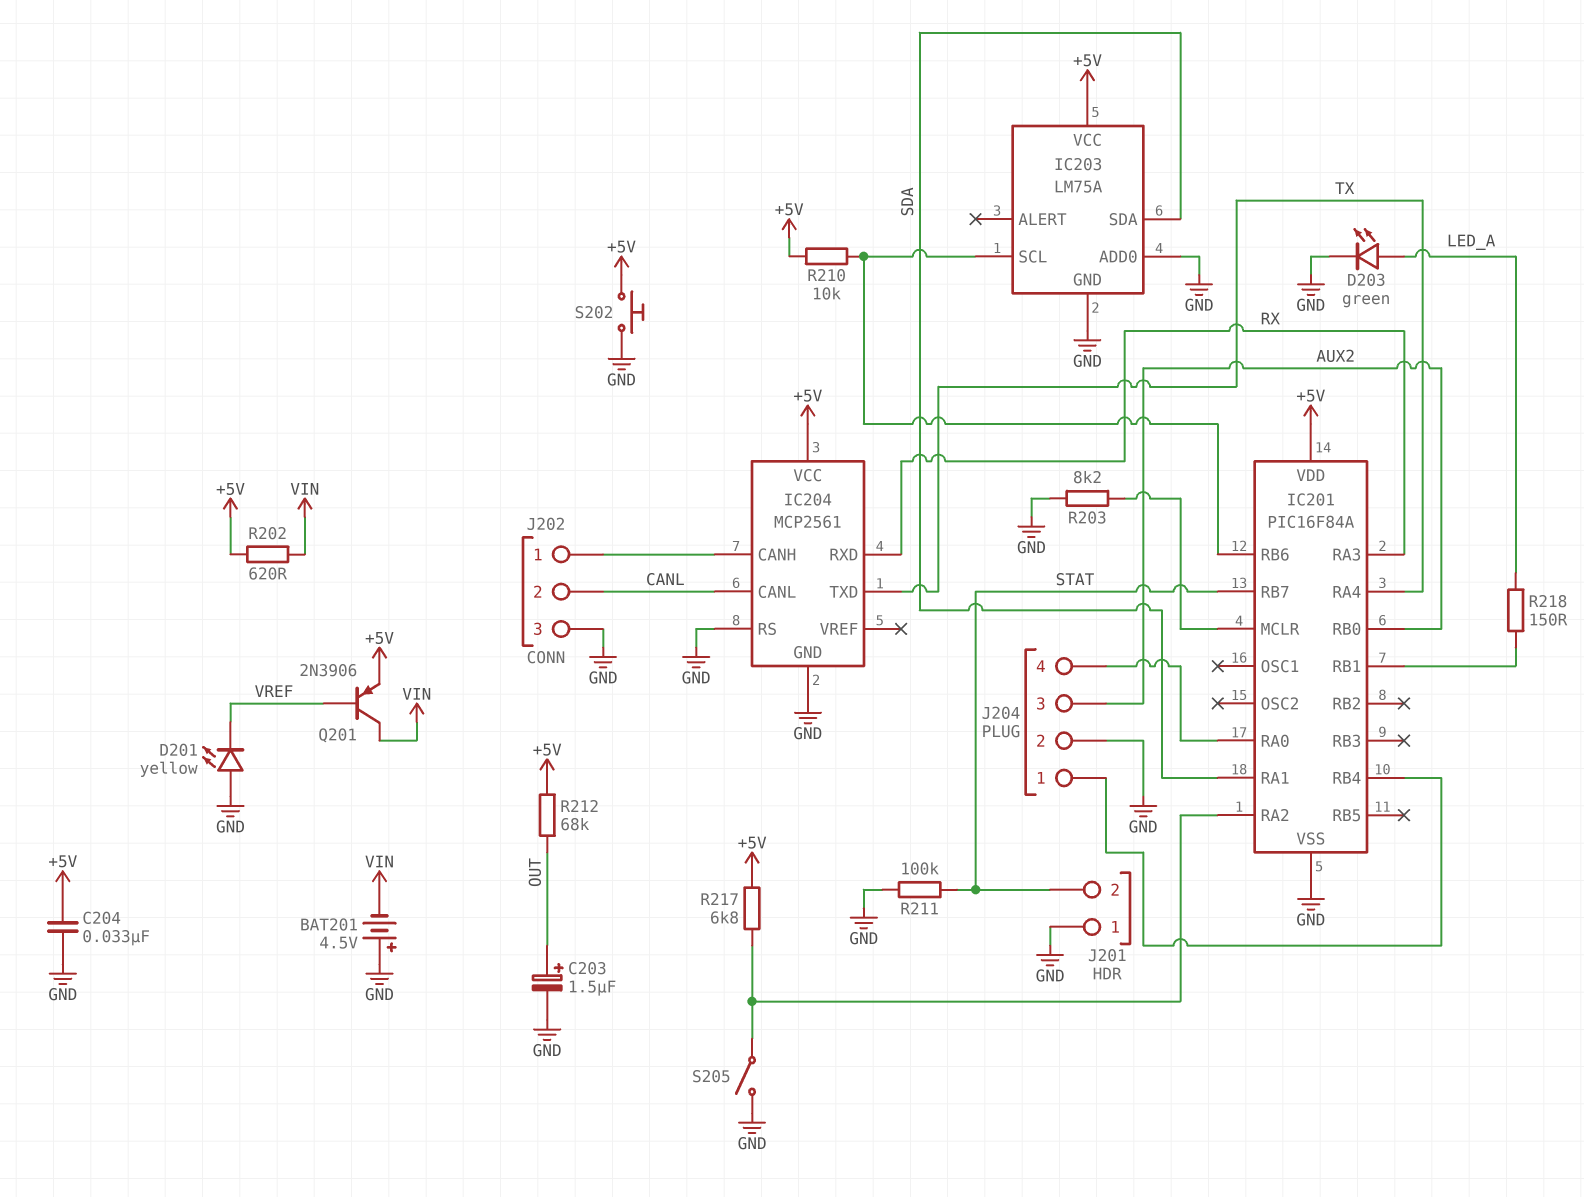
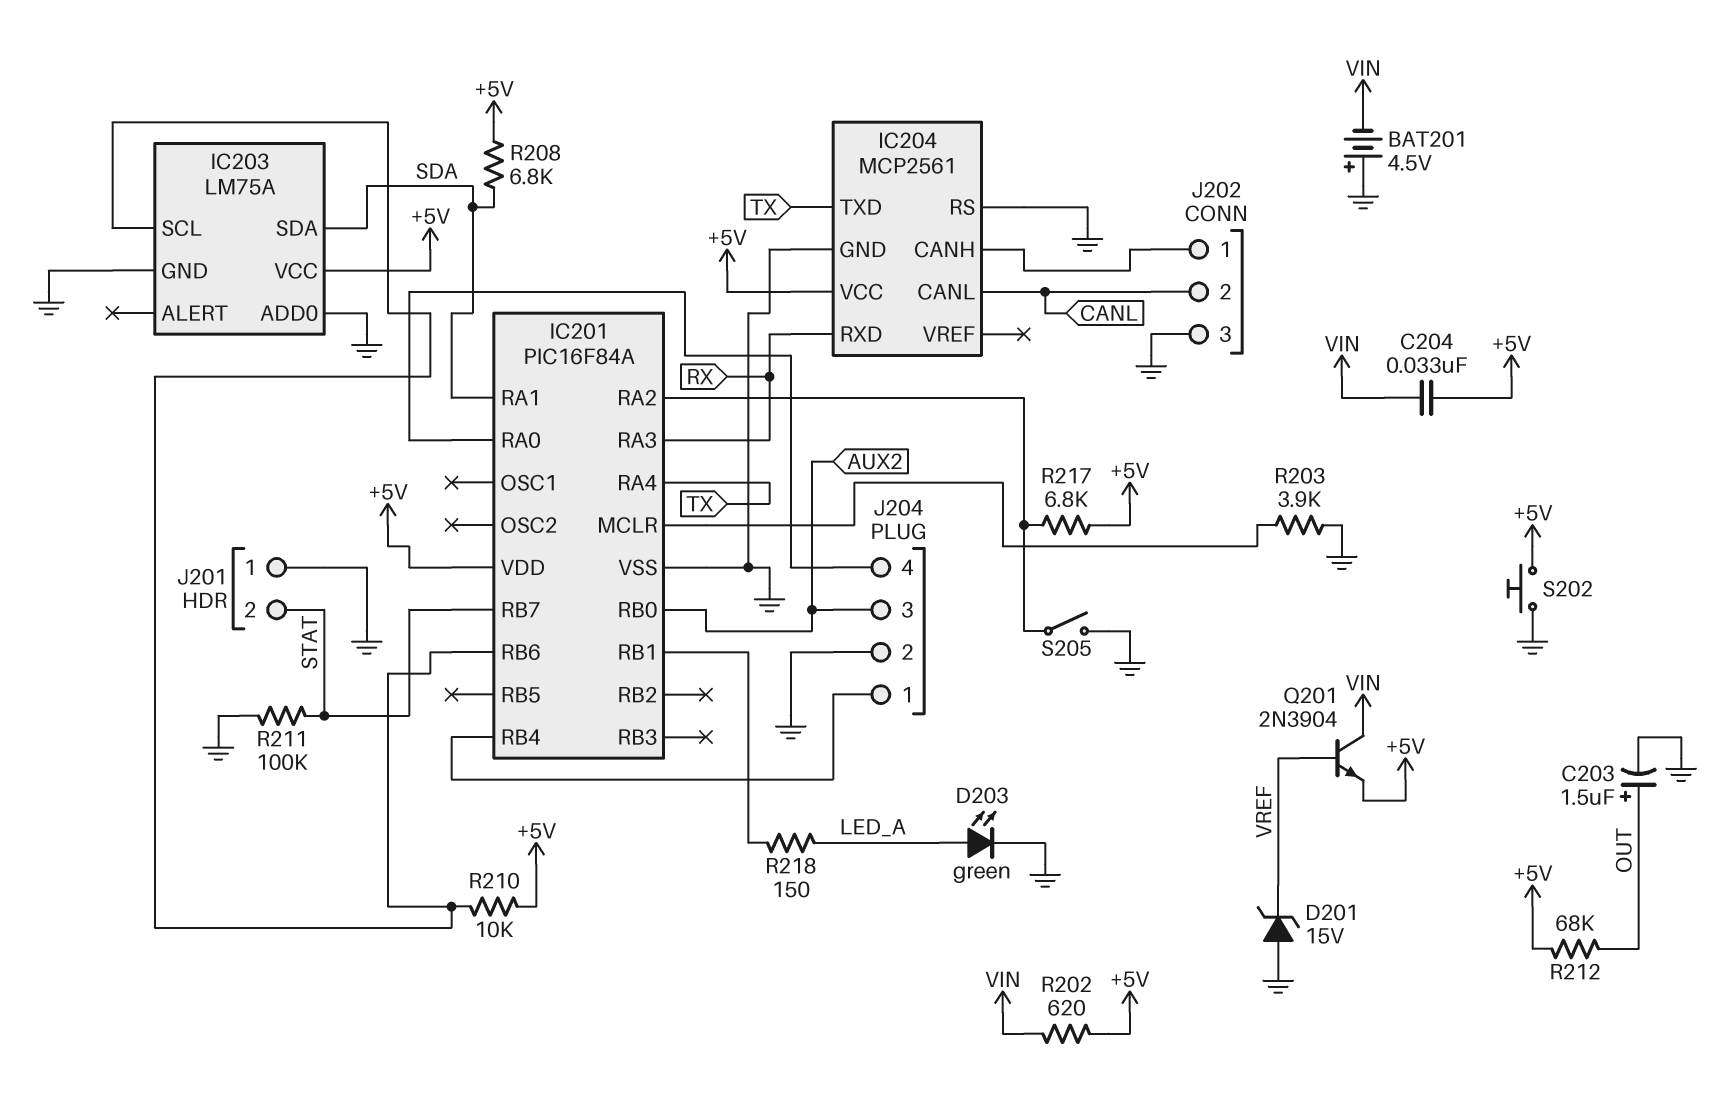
C204: 33nF (+5V, GND) -> 33nF (+5V, VIN)
D201: LED yellow (A GND, K VREF) -> zener 15V (A GND, K VREF)
Q201: PNP 2N3906 (B VREF, C VIN, E +5V) -> NPN 2N3904 (B VREF, C VIN, E +5V)
R203: 8.2k (GND, IC201/MCLR) -> 3.9k (GND, IC201/MCLR)
R208: none -> 6.8k (+5V, SDA)

